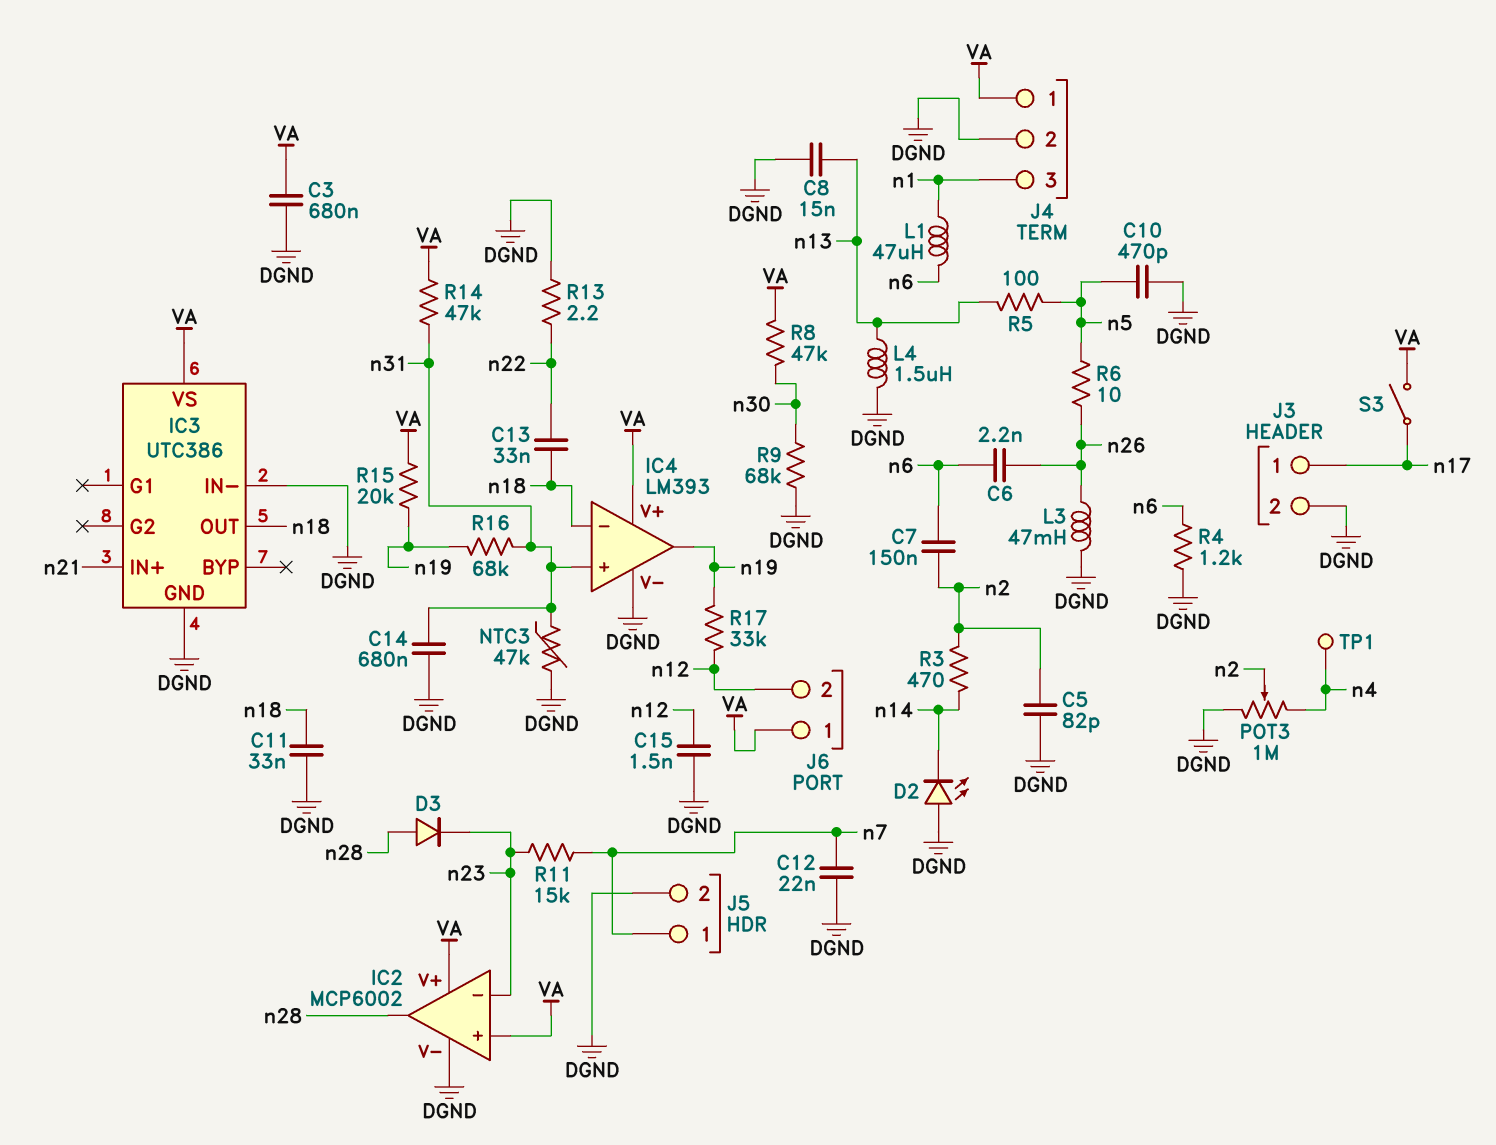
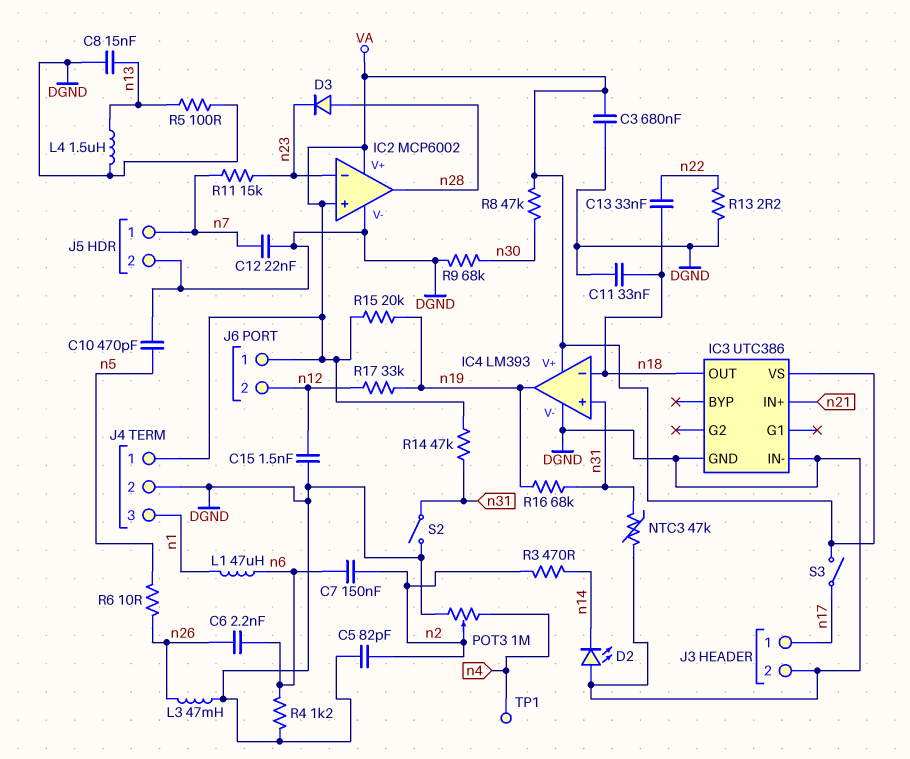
C14: 680nF (DGND, n31) -> none
R5: 100 (n5, n13) -> 100 (DGND, n13)
S2: none -> switch (DGND, n31)

